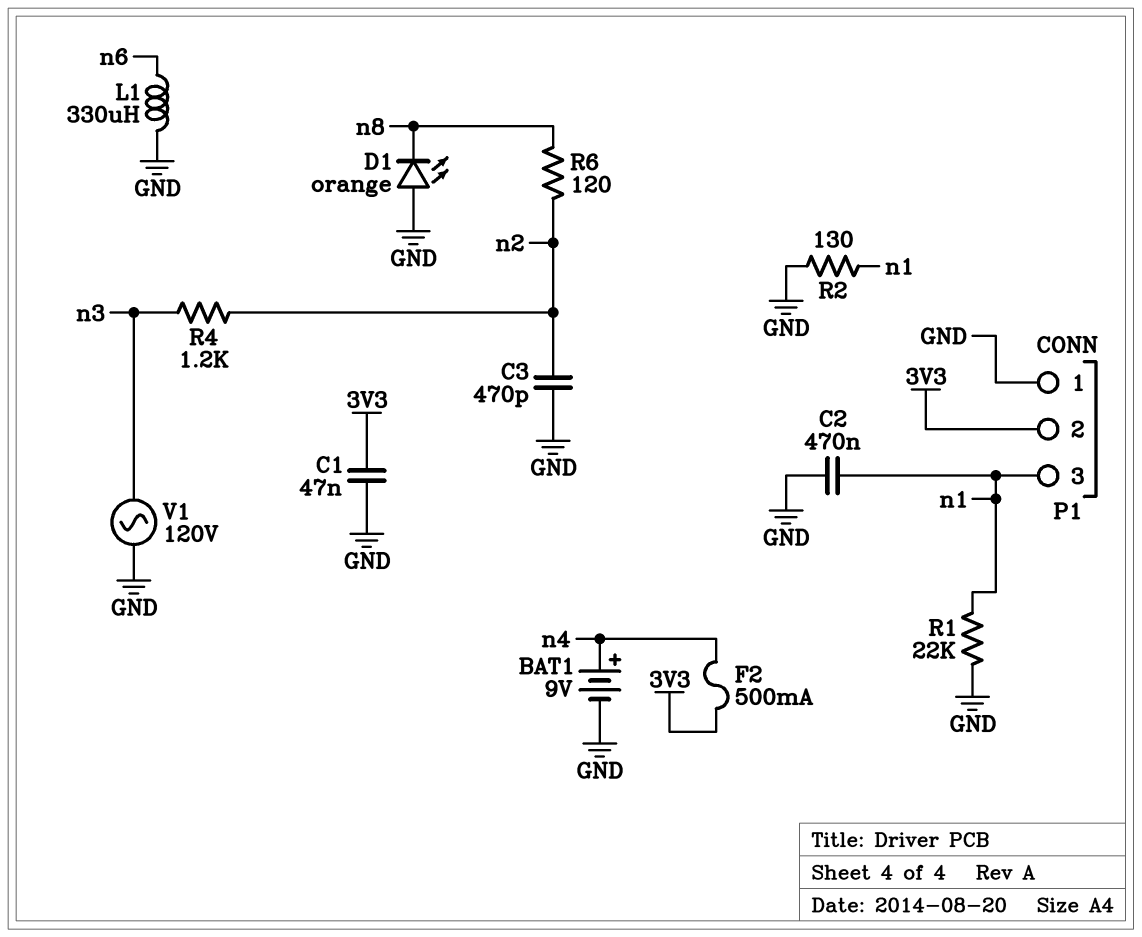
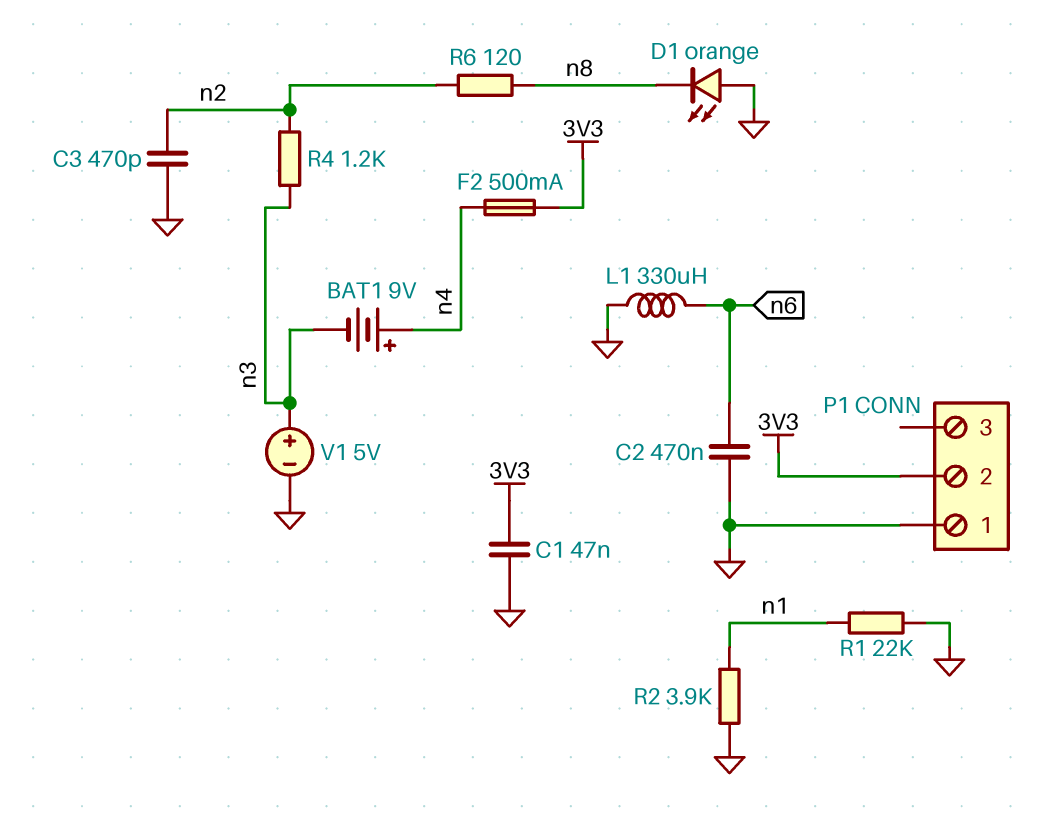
BAT1: 9V (plus n4, minus GND) -> 9V (plus n4, minus n3)
C2: 470nF (GND, n1) -> 470nF (GND, n6)
P1 pin 3: n1 -> none
R2: 130 (GND, n1) -> 3.9k (GND, n1)
V1: AC 120V (GND, n3) -> 5V (plus n3, minus GND)

